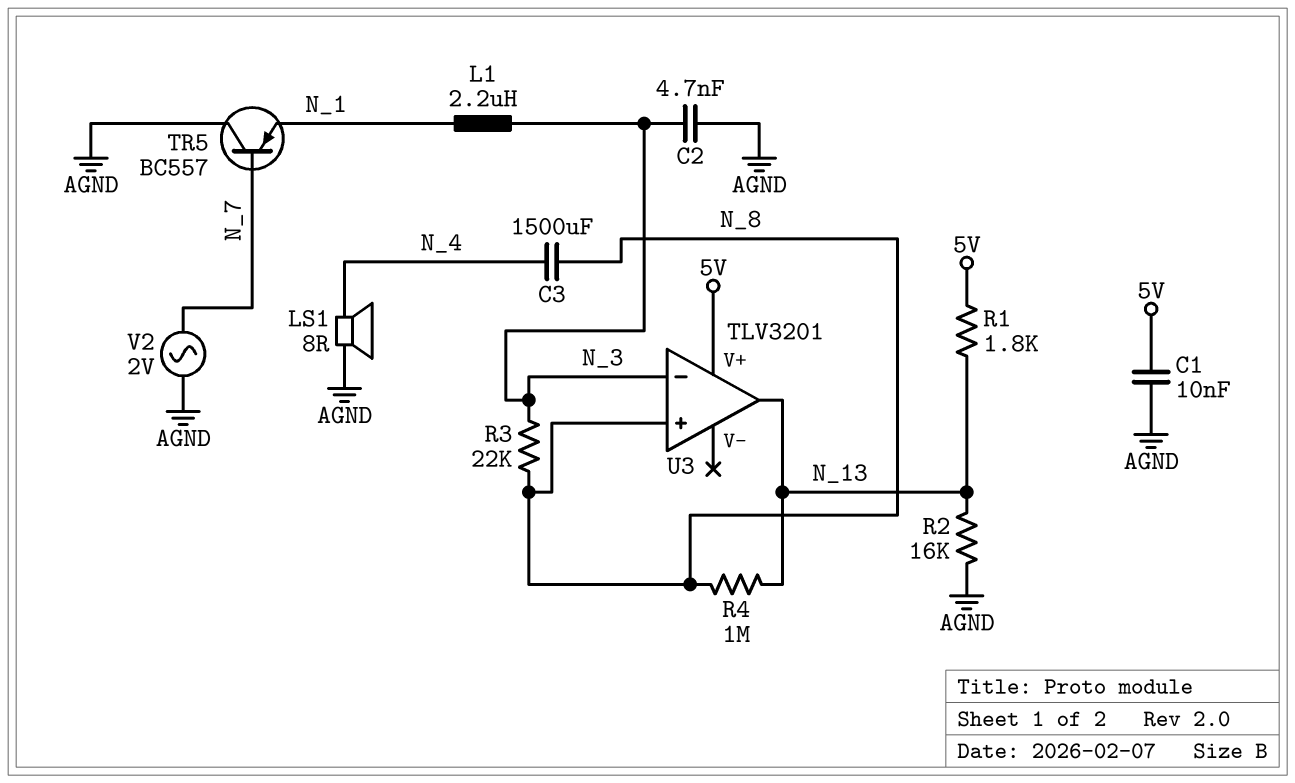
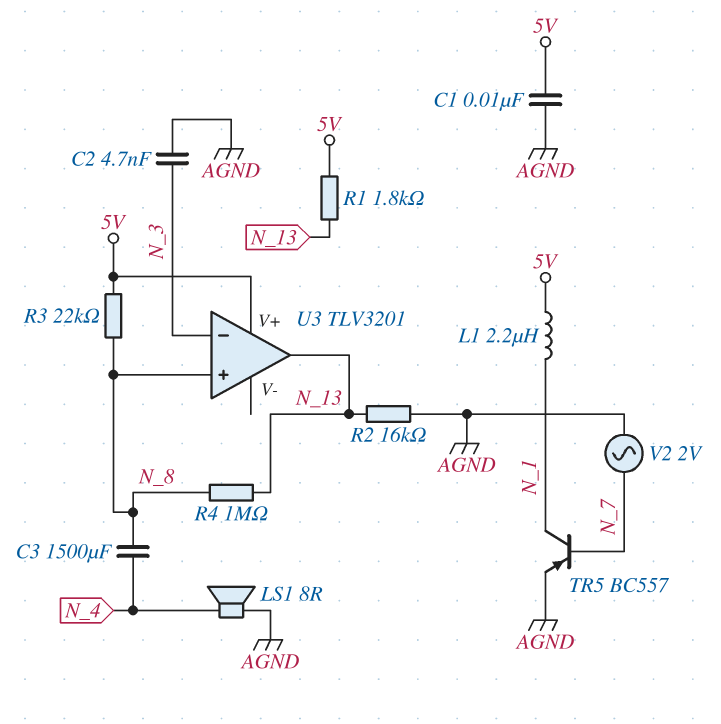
L1: 2.2uH (N_1, N_3) -> 2.2uH (5V, N_1)
R3: 22k (N_3, N_8) -> 22k (5V, N_8)
TR5: PNP BC557 (B N_7, C AGND, E N_1) -> PNP BC557 (B N_7, C N_1, E AGND)

